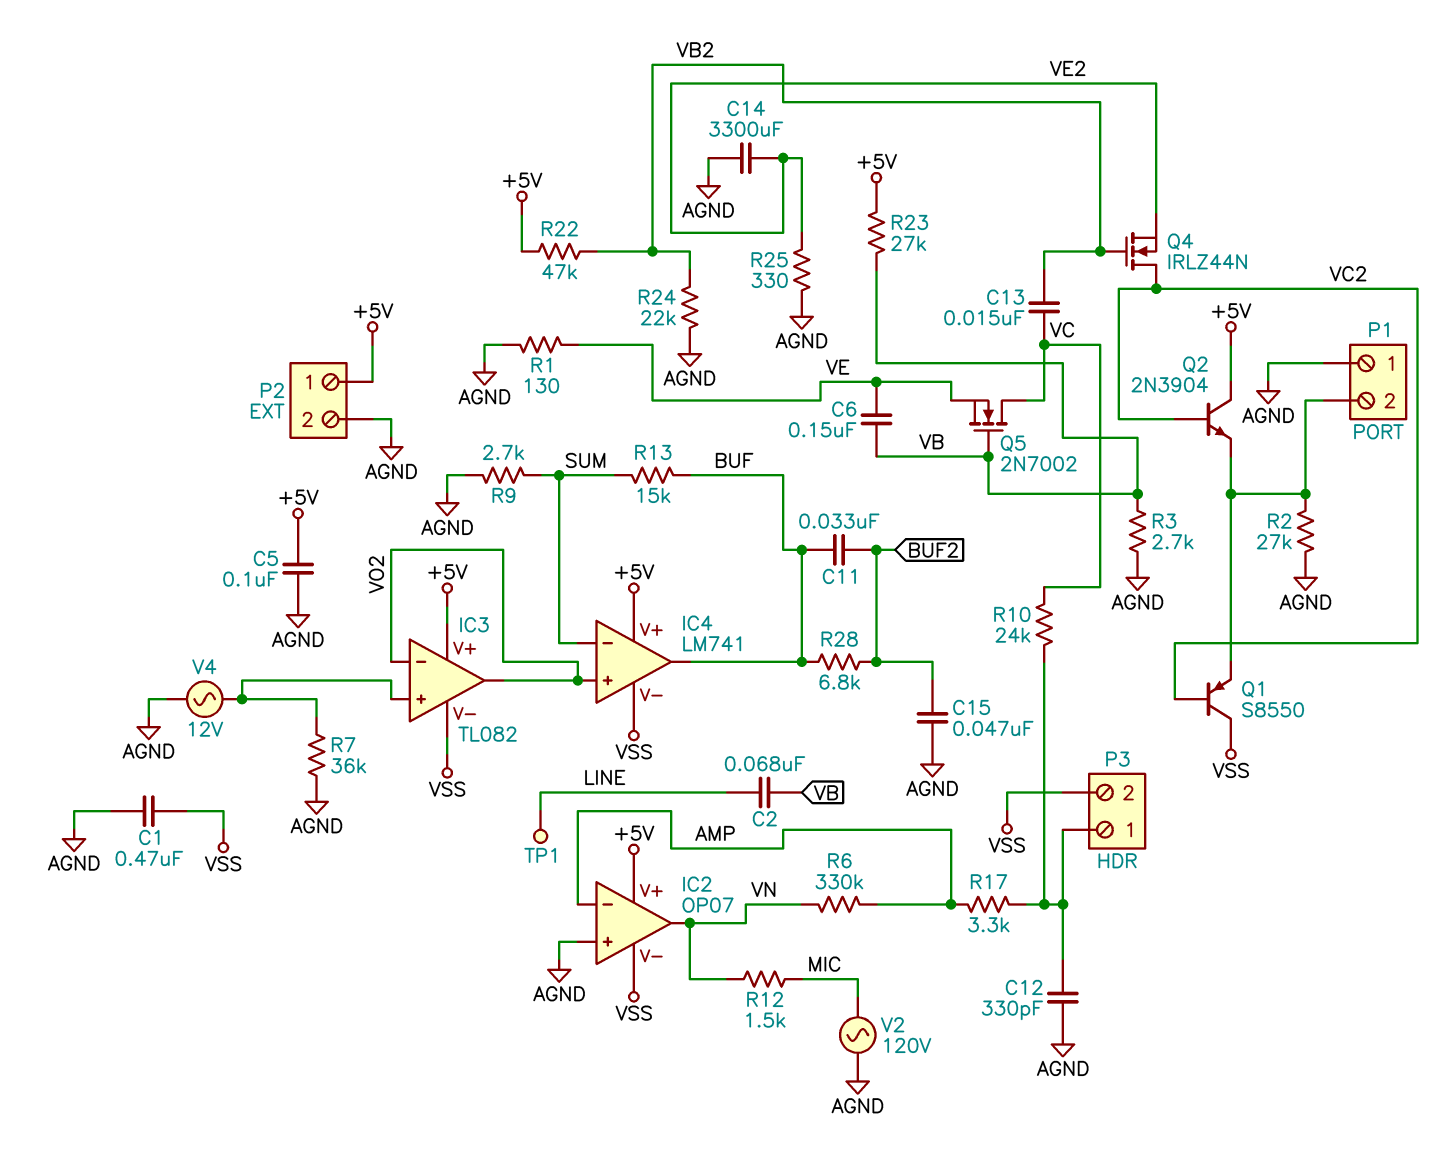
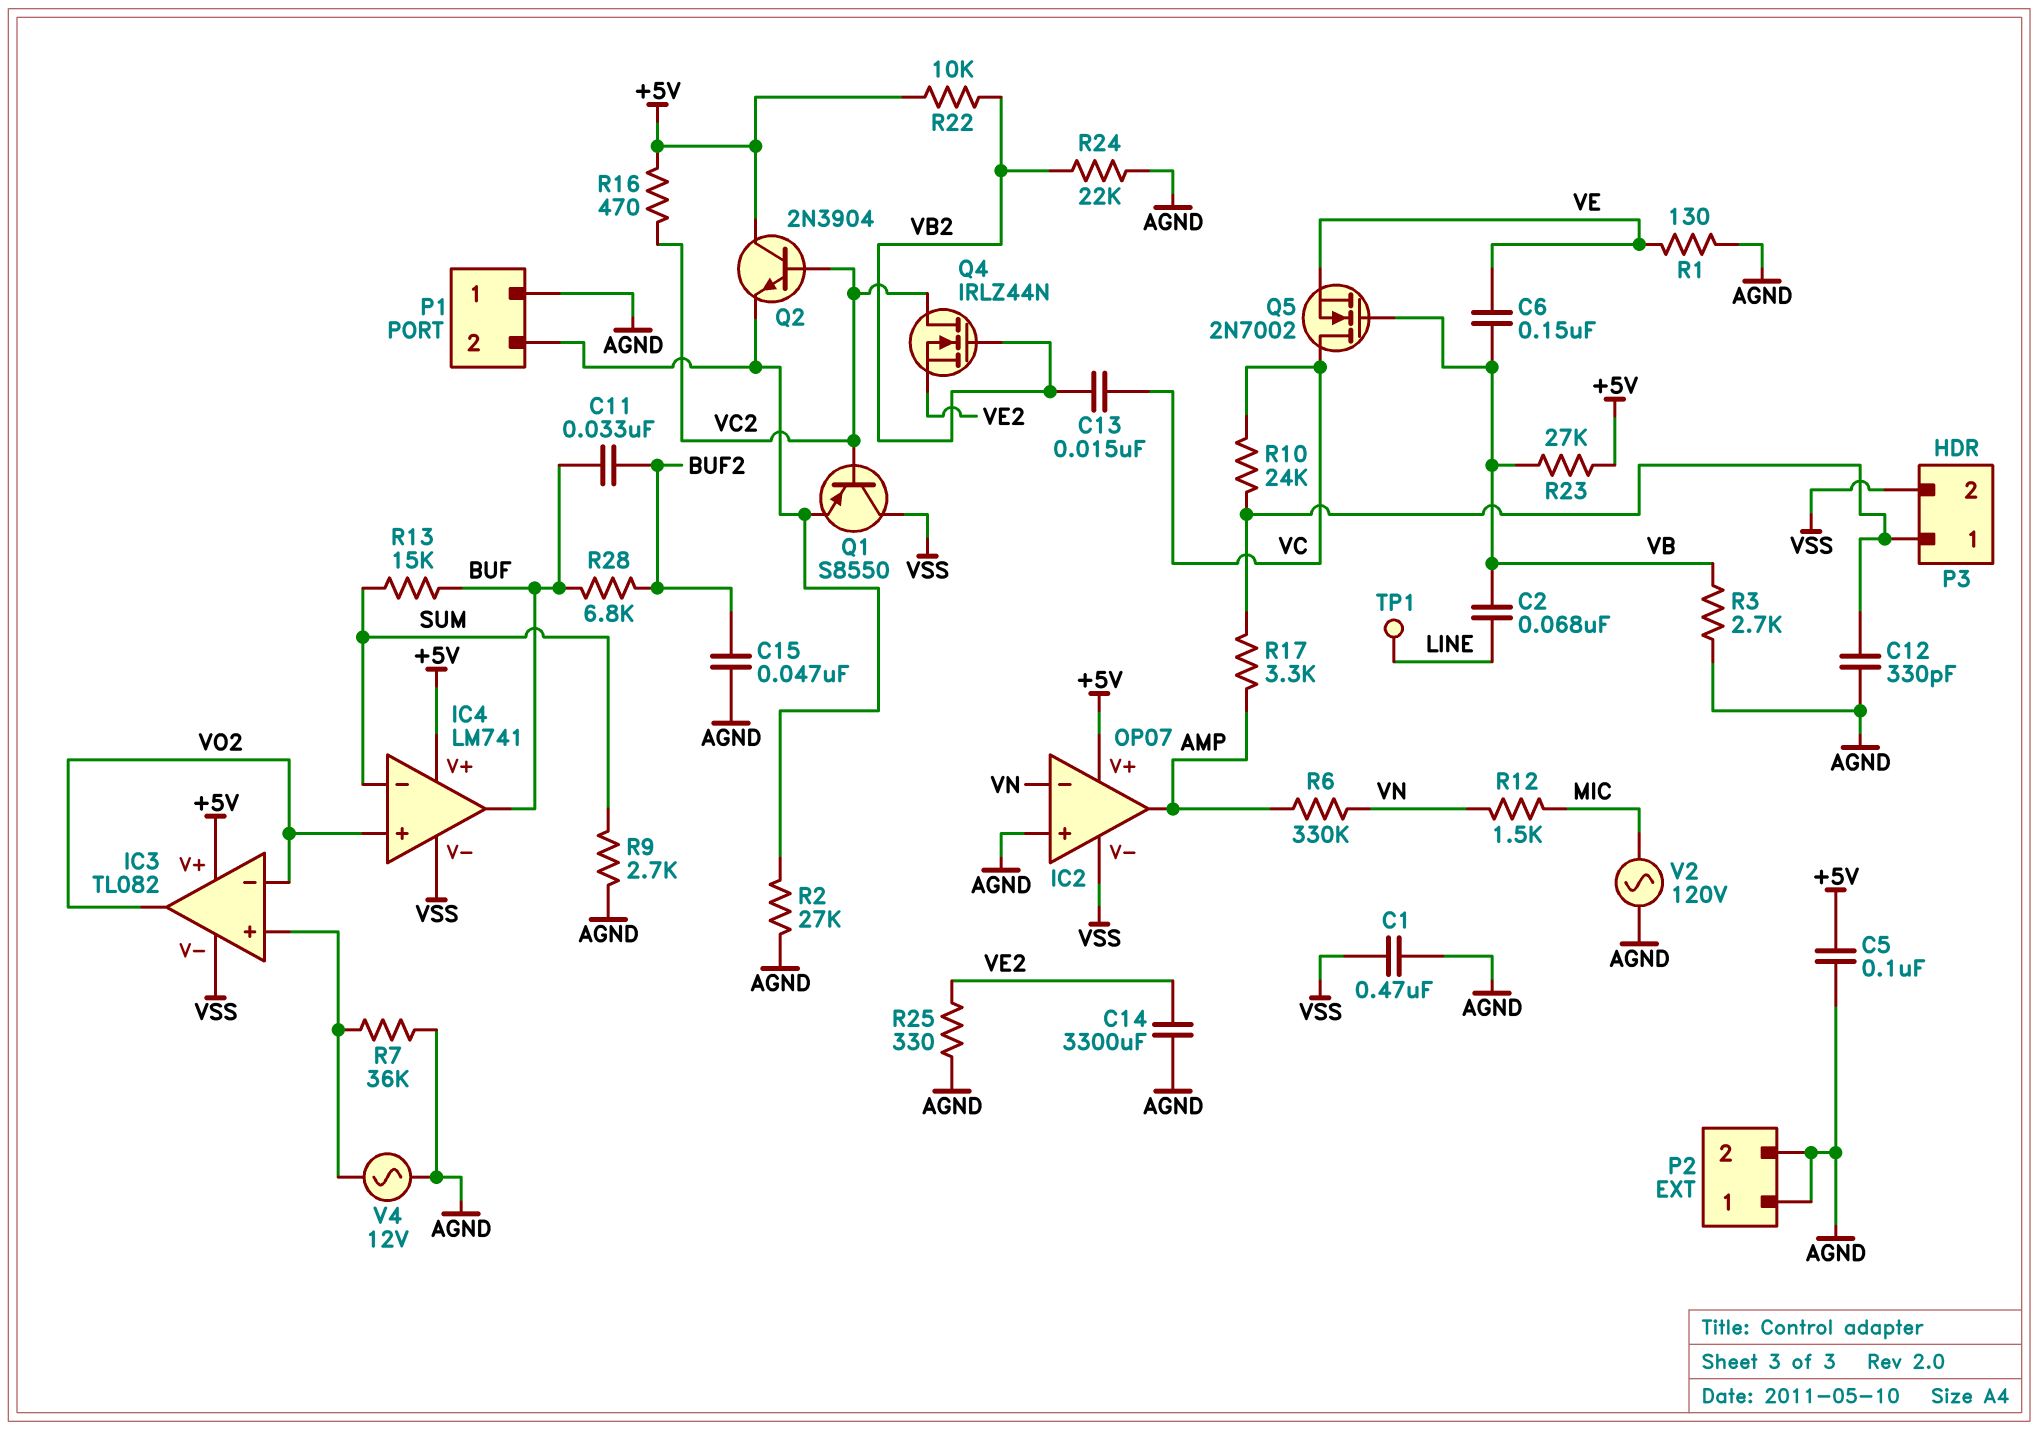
IC2 pin in-: AMP -> VN
IC2 pin out: VN -> AMP
P2 pin 1: +5V -> AGND
R16: none -> 470 (+5V, VC2)
R22: 47k (+5V, VB2) -> 10k (+5V, VB2)

